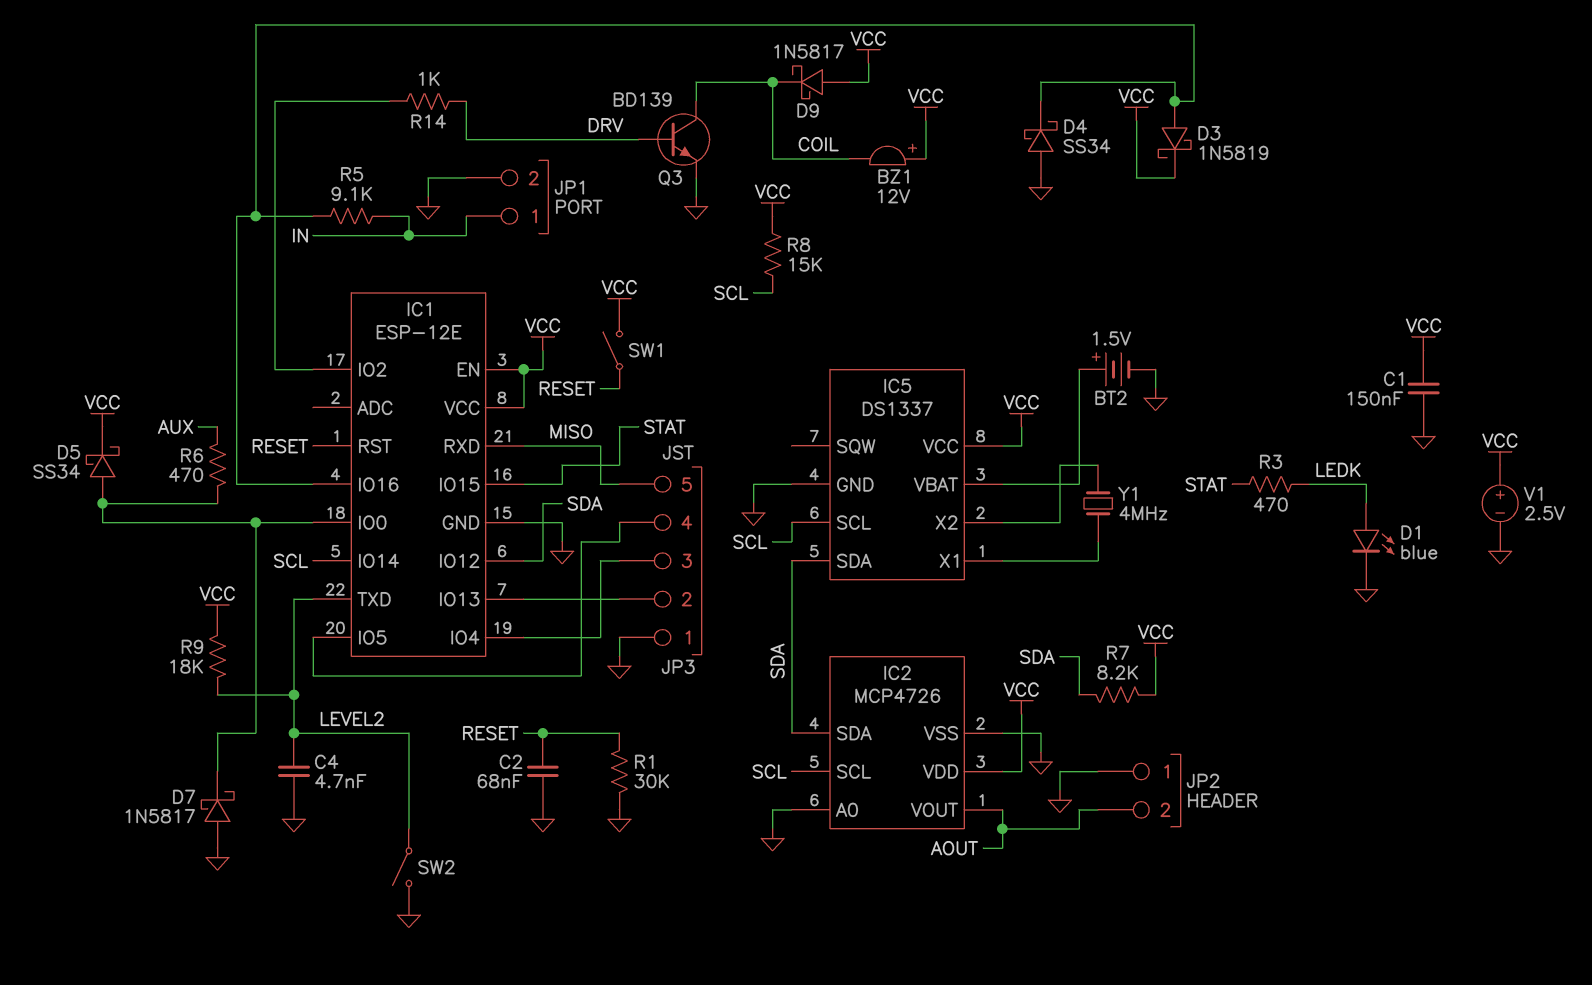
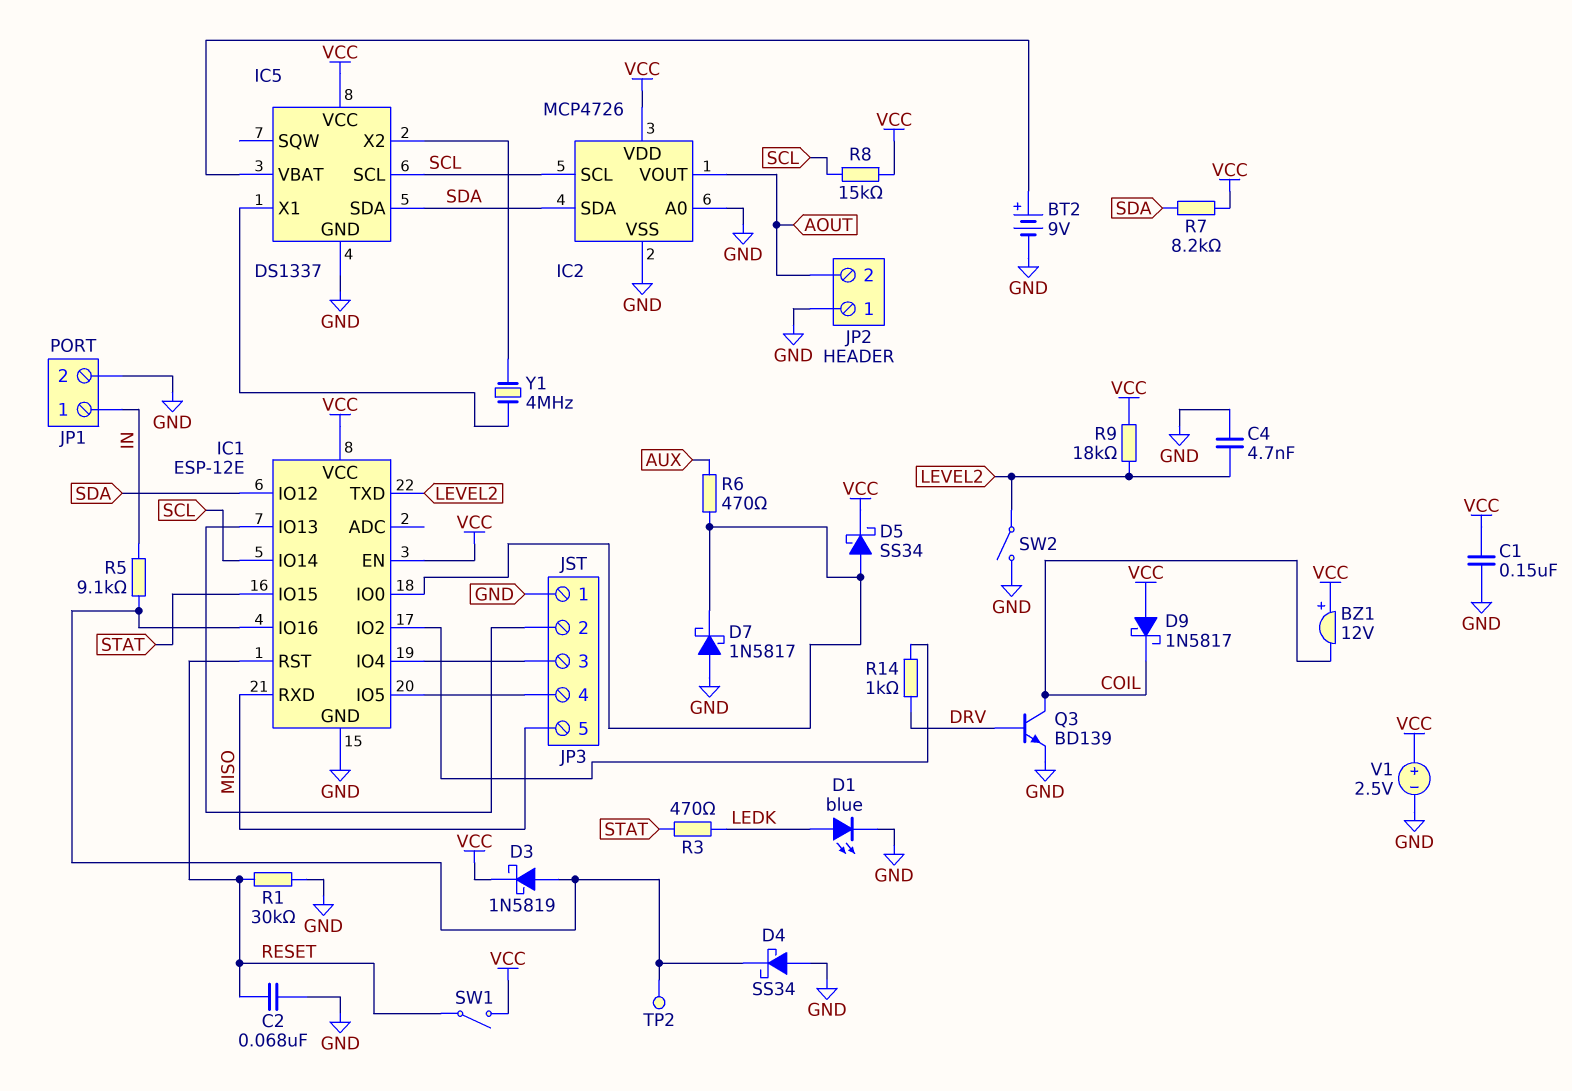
BT2: 1.5V (plus IC5/VBAT, minus GND) -> 9V (plus IC5/VBAT, minus GND)
TP2: none -> test point (IC1/IO16)

